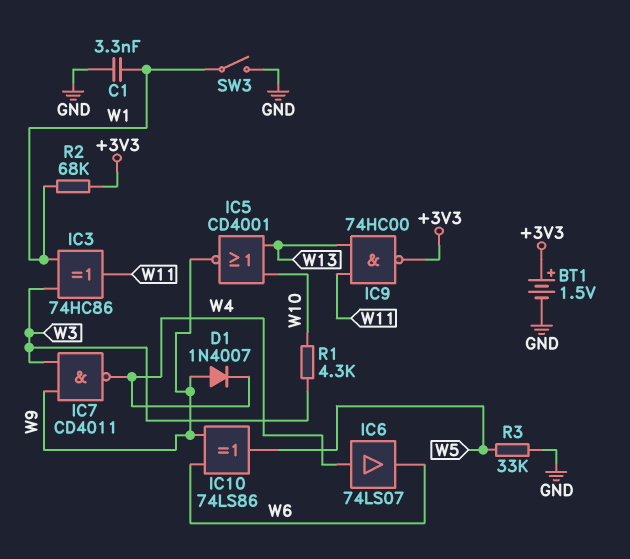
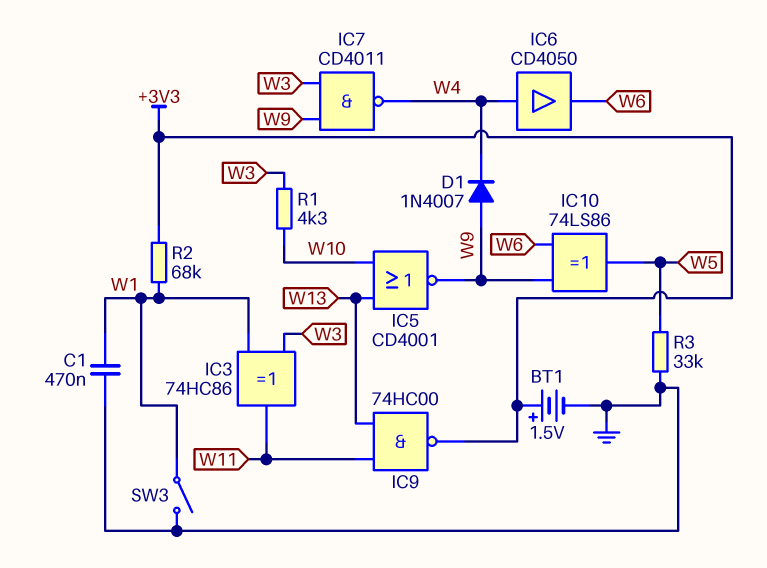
C1: 3.3nF (GND, W1) -> 470nF (GND, W1)
IC6: buffer 74LS07 (in W4, out W6) -> buffer CD4050 (in W4, out W6)

